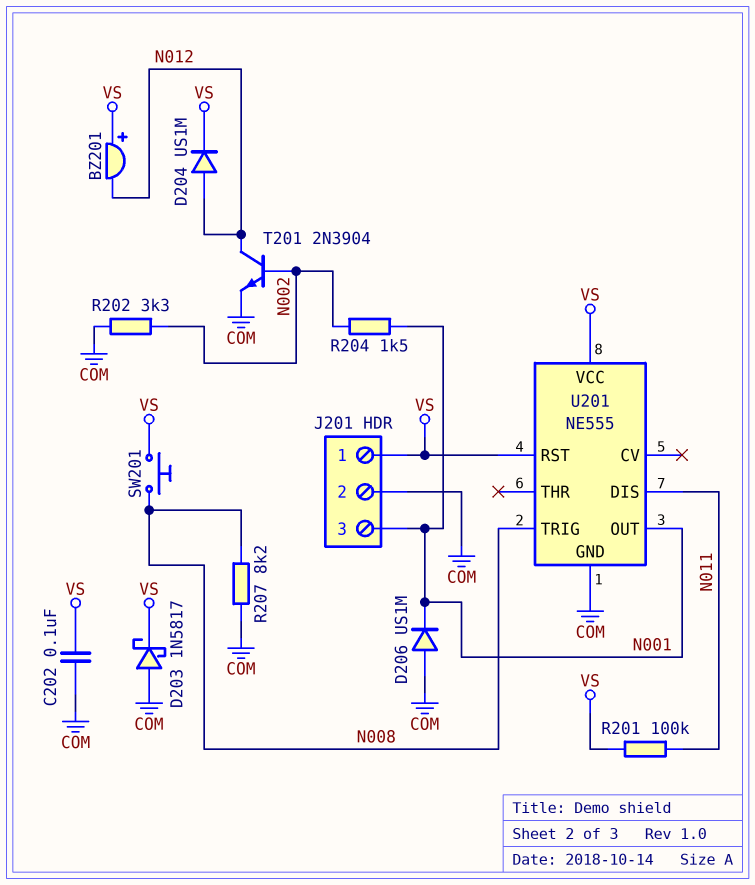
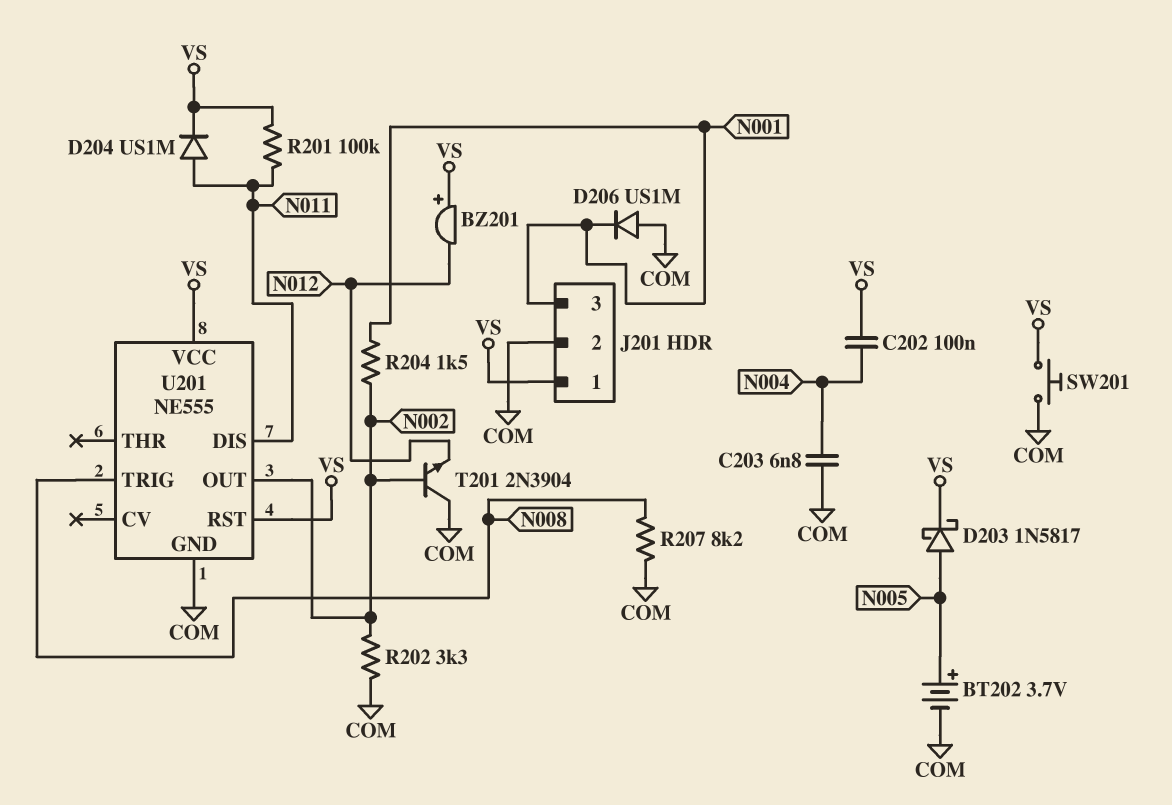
BT202: none -> 3.7V (plus N005, minus COM)
C202: 100nF (COM, VS) -> 100nF (N004, VS)
C203: none -> 6.8nF (COM, N004)
D203: schottky 1N5817 (A COM, K VS) -> schottky 1N5817 (A N005, K VS)
D204: diode US1M (A N012, K VS) -> diode US1M (A N011, K VS)
SW201: button (N008, VS) -> button (COM, VS)
T201: NPN 2N3904 (B N002, C N012, E COM) -> NPN 2N3904 (B N002, C COM, E N012)
U201 pin OUT: N001 -> N002

